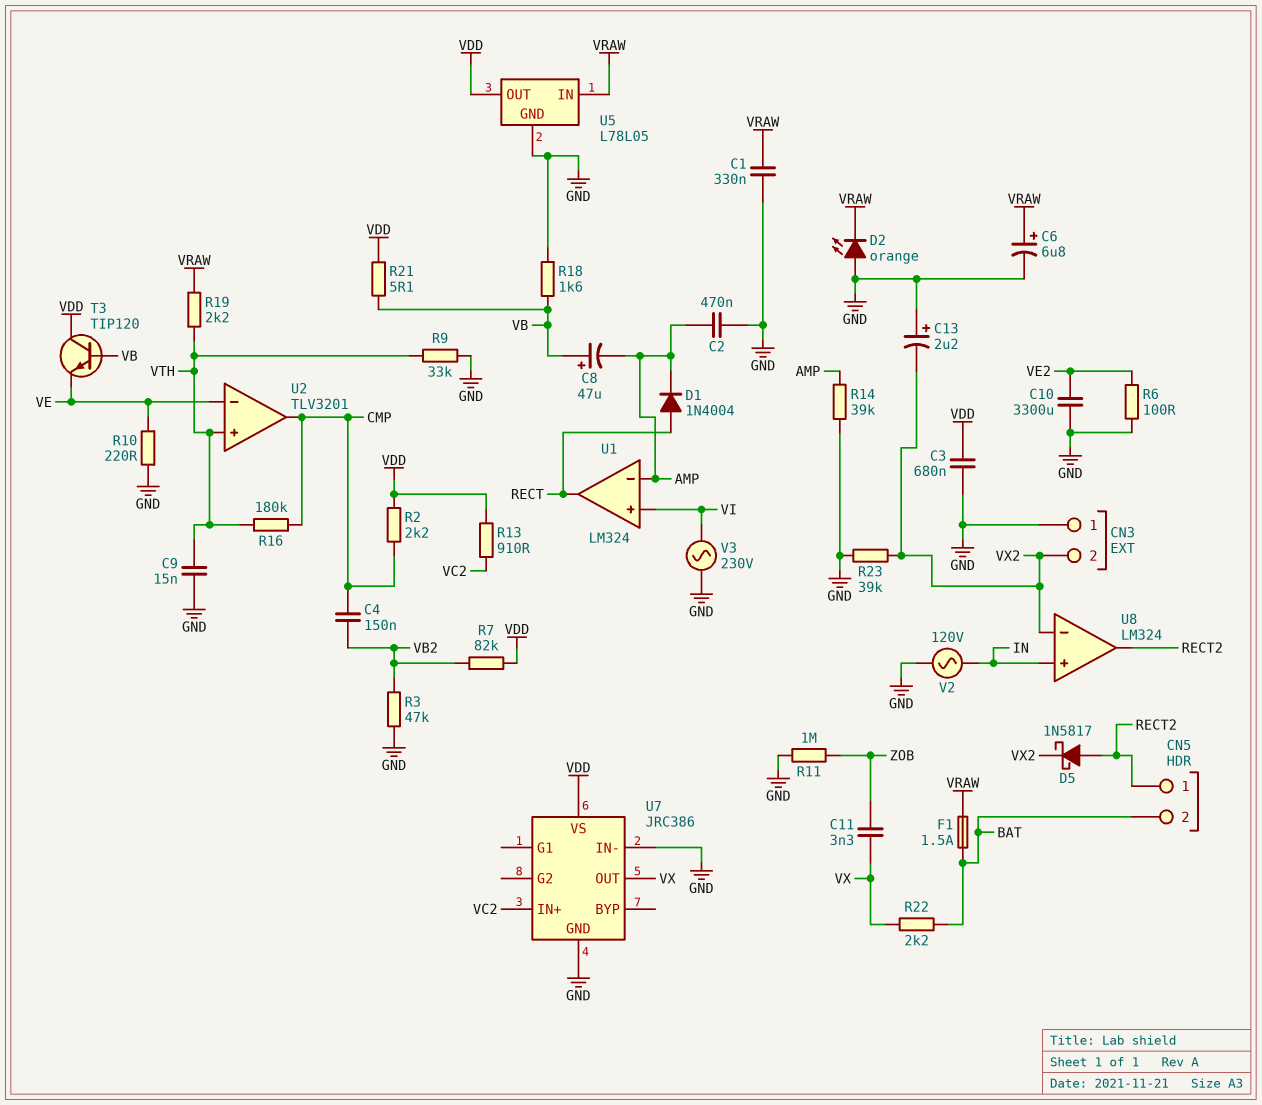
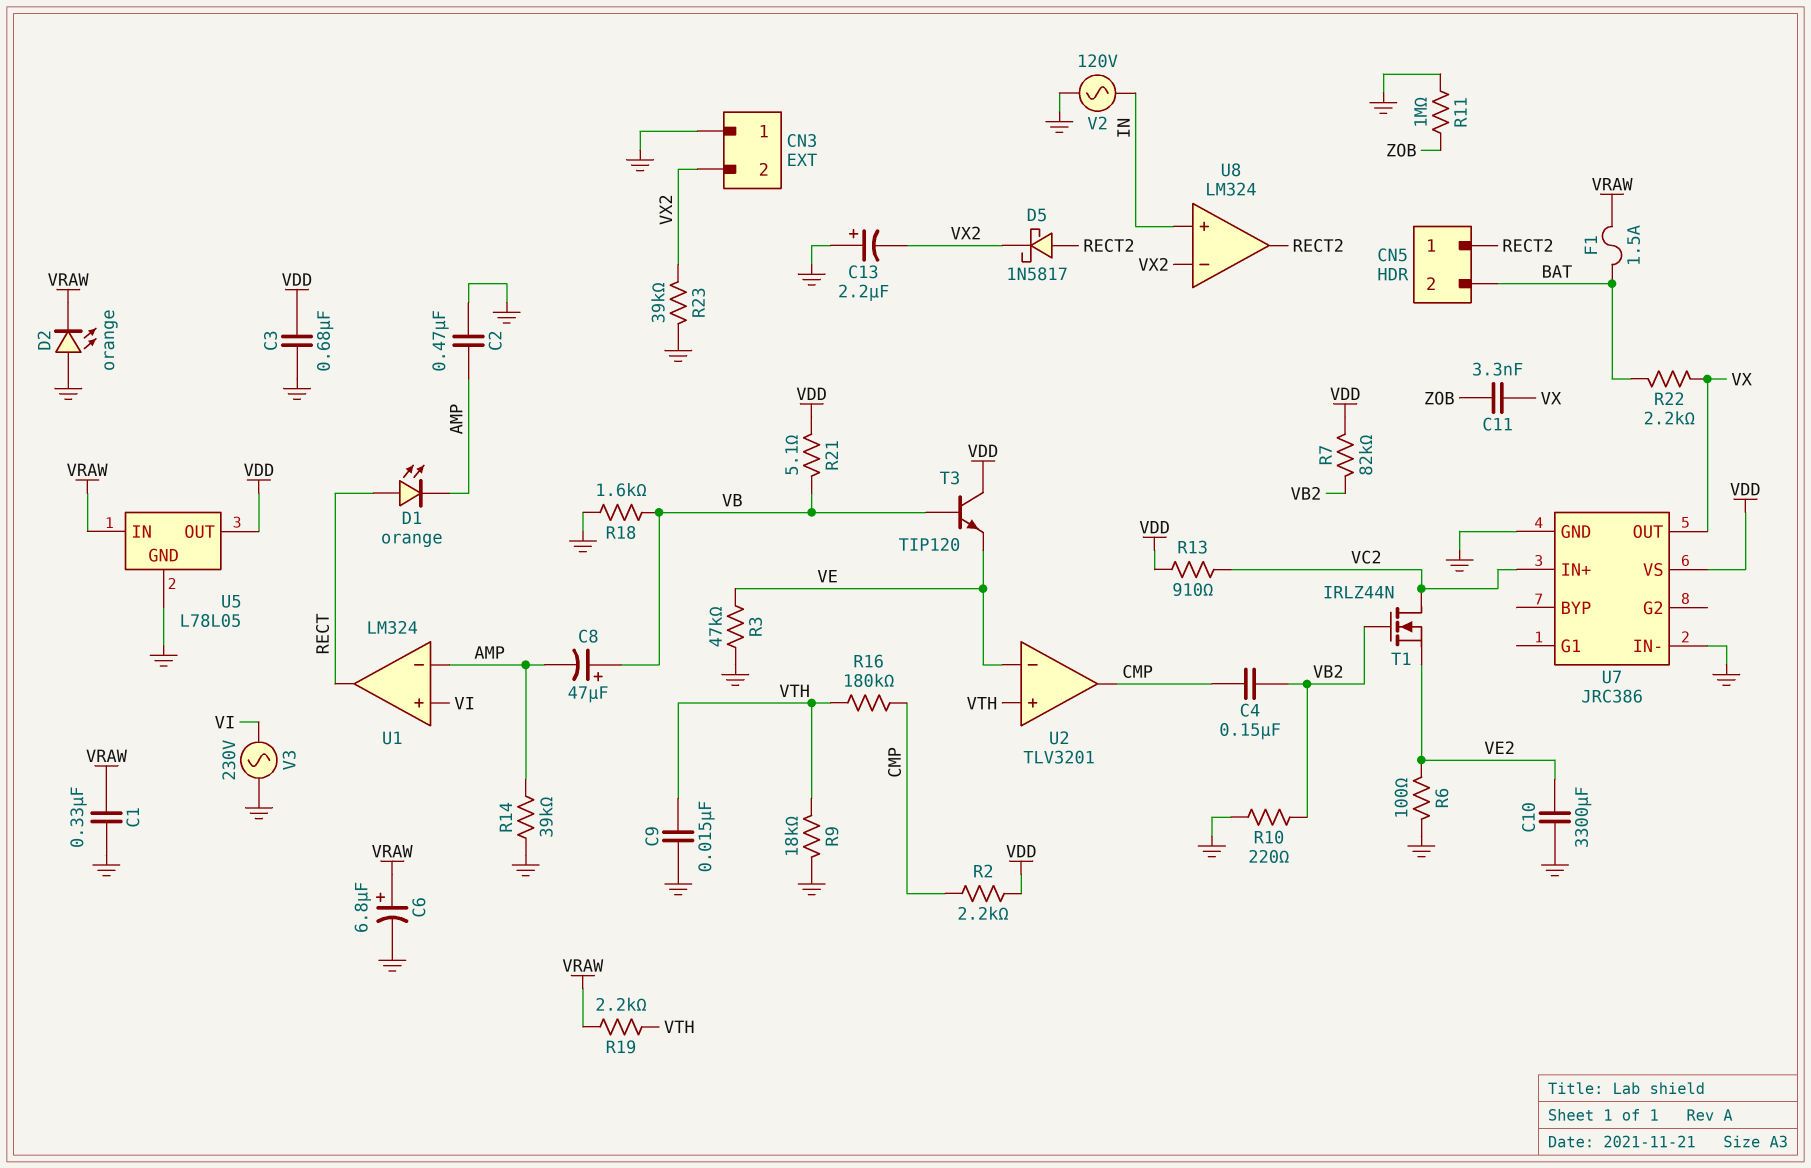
D1: diode 1N4004 (A RECT, K AMP) -> LED orange (A RECT, K AMP)
R3: 47k (GND, VB2) -> 47k (GND, VE)
R9: 33k (GND, VTH) -> 18k (GND, VTH)
R10: 220 (GND, VE) -> 220 (GND, VB2)
T1: none -> NMOS IRLZ44N (G VB2, D VC2, S VE2)

